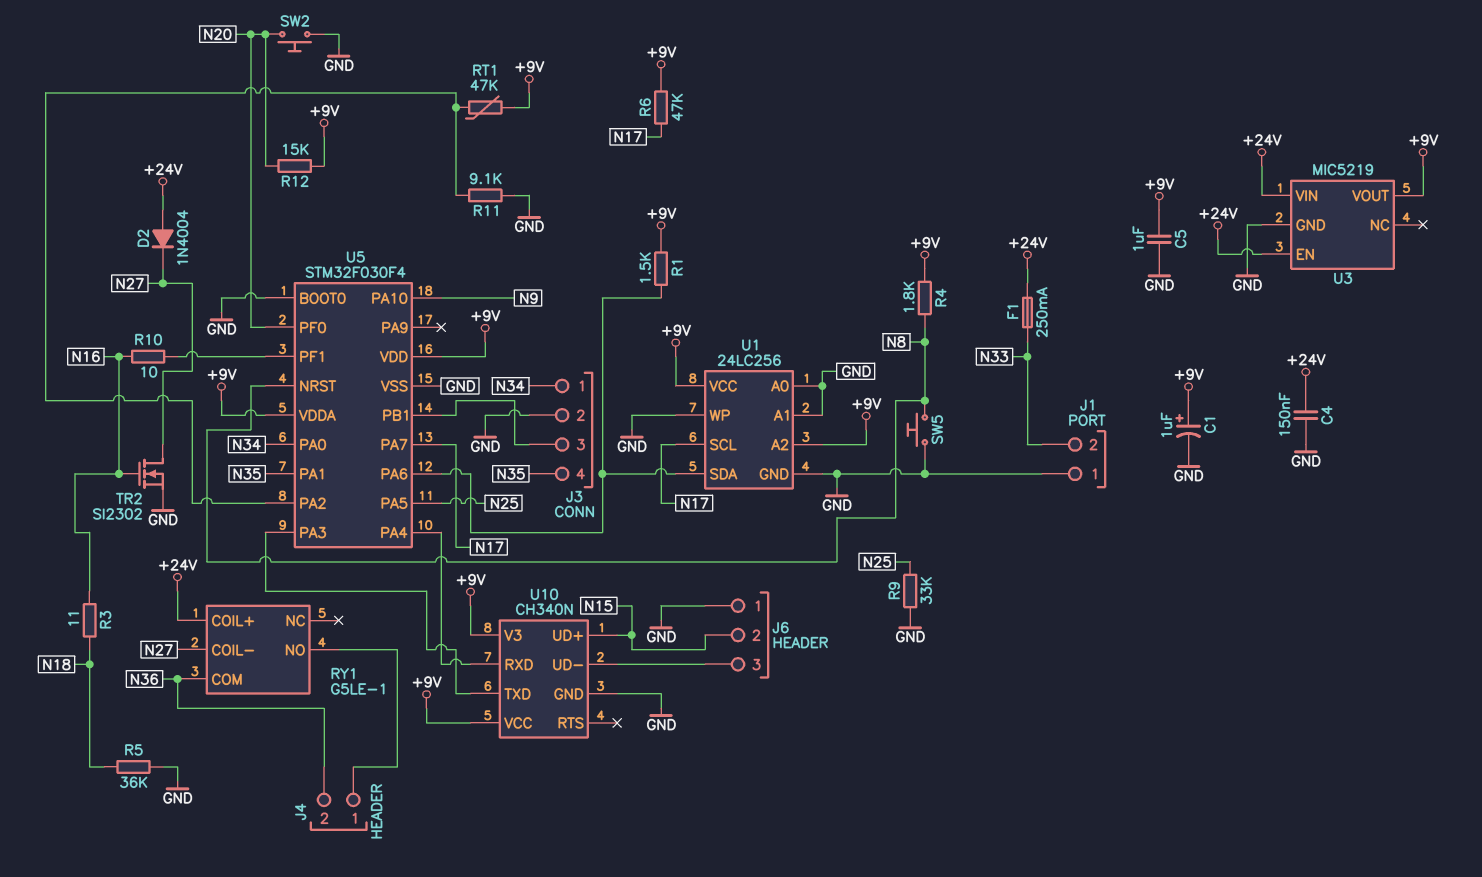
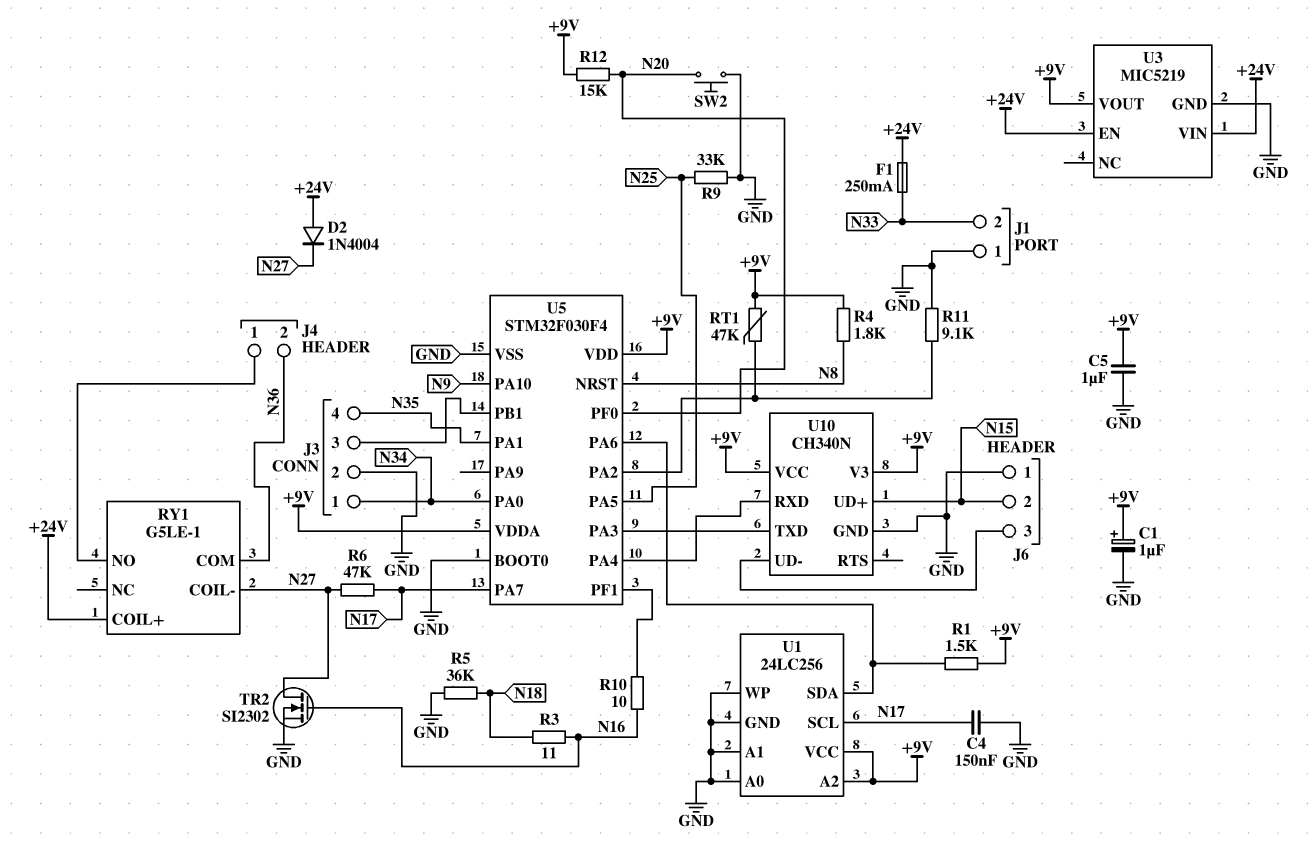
C4: 150nF (+24V, GND) -> 150nF (GND, N17)
R6: 47k (+9V, N17) -> 47k (N17, N27)
SW5: button (GND, N8) -> none

